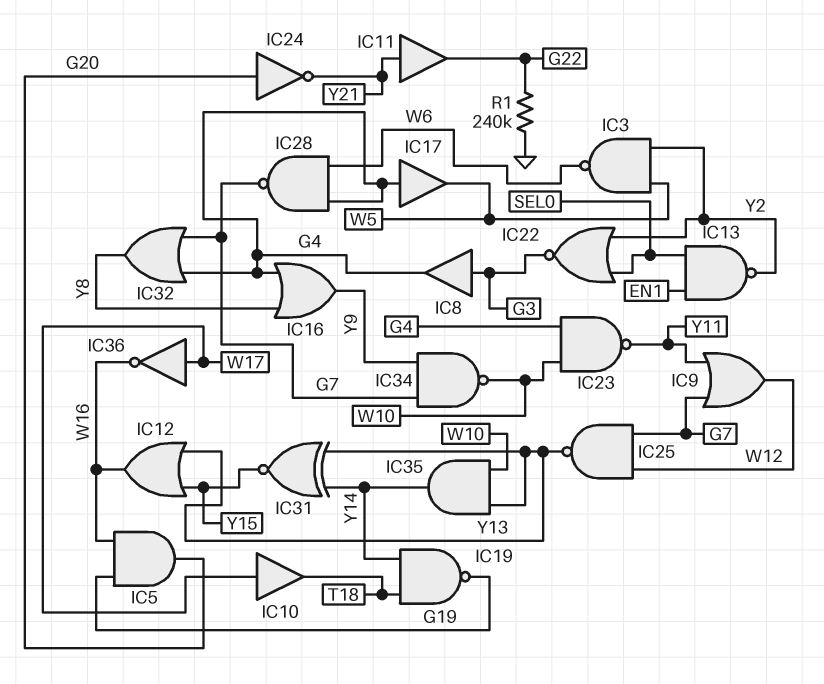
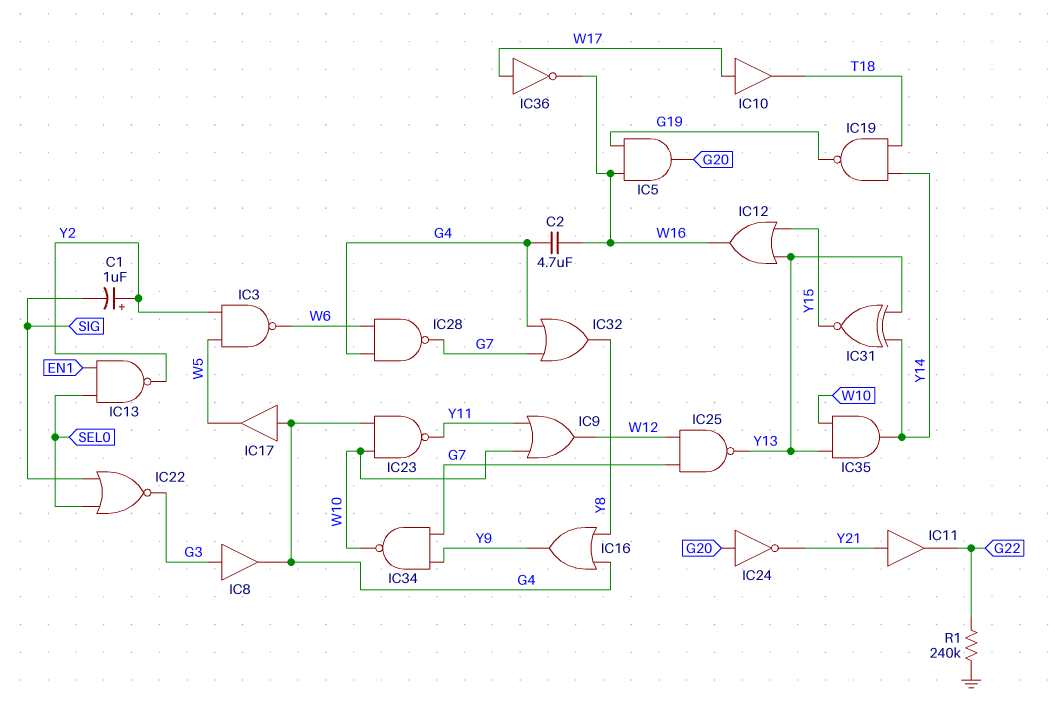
C1: none -> 1uF (plus Y2, minus SIG)
C2: none -> 4.7uF (G4, W16)
IC9: OR (in G7, in Y11, out W12) -> OR (in W10, in Y11, out W12)
IC22: NOR (in SEL0, in Y2, out G3) -> NOR (in SEL0, in SIG, out G3)

